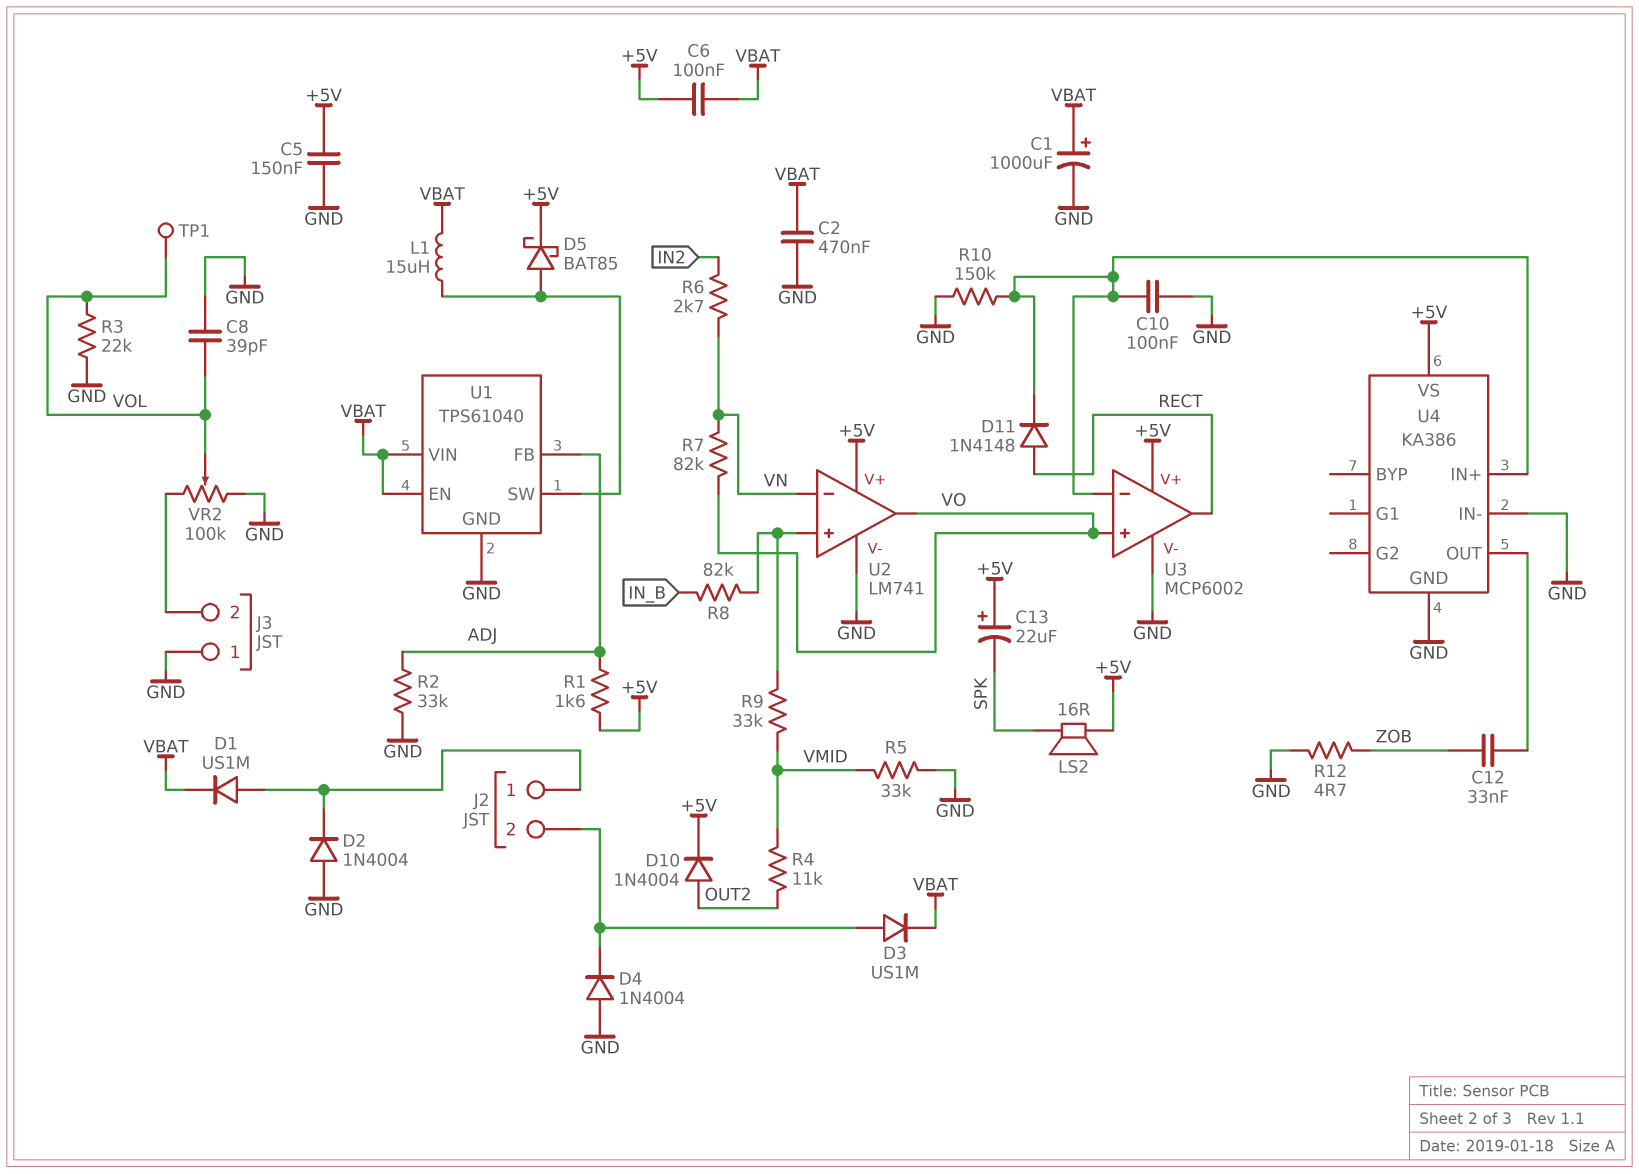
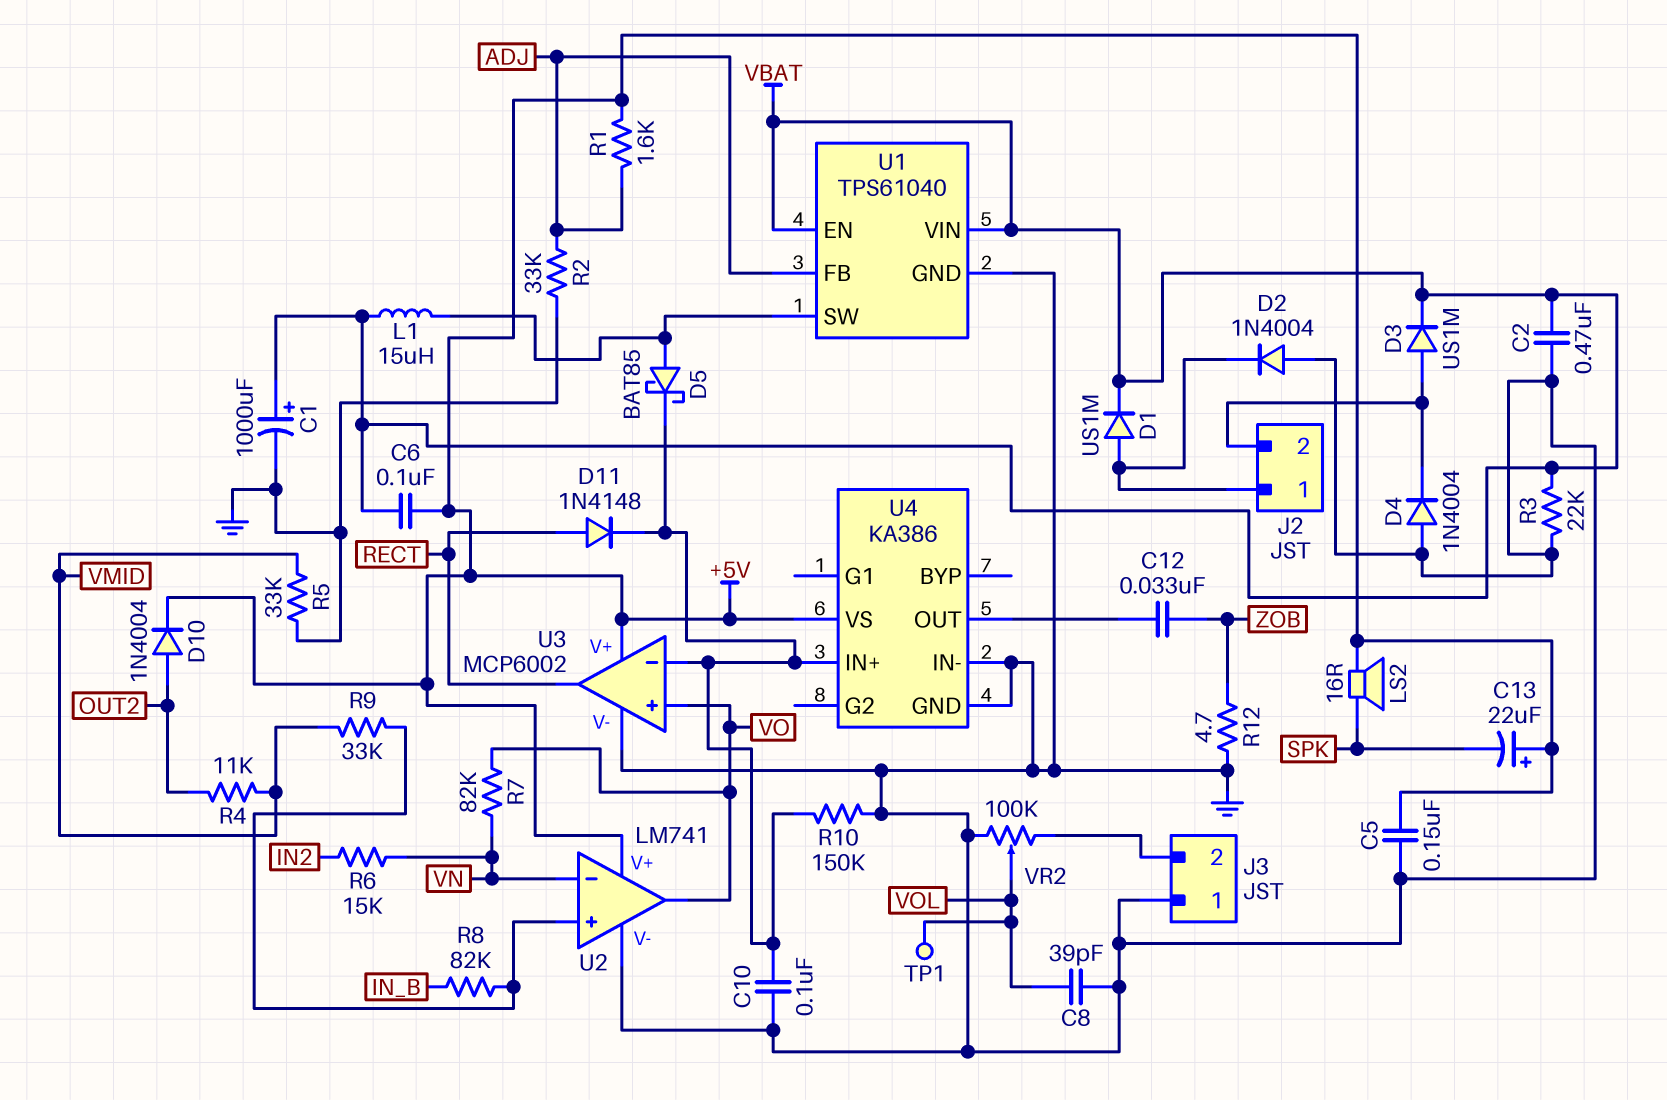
D5: schottky BAT85 (A U1/SW, K +5V) -> schottky BAT85 (A U1/SW, K U3/in-)
R3: 22k (GND, VOL) -> 22k (GND, VBAT)
R6: 2.7k (IN2, VN) -> 15k (IN2, VN)

